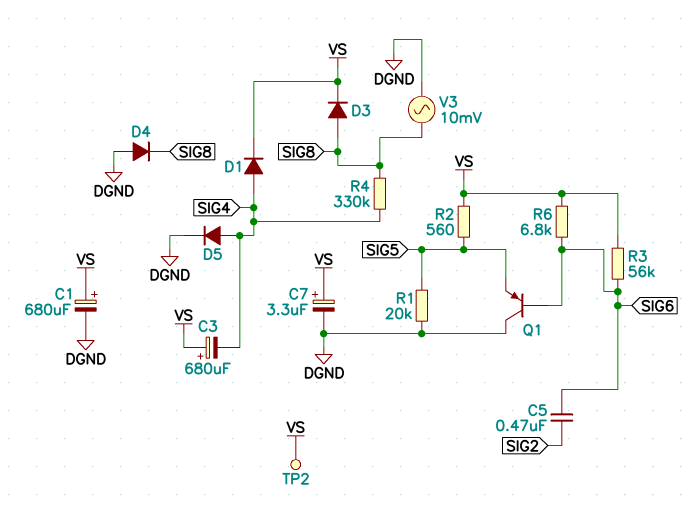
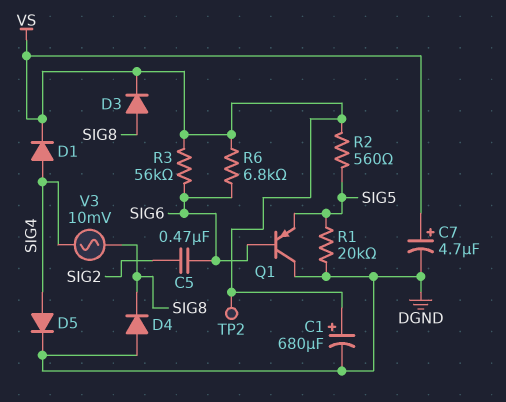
C3: 680uF (plus VS, minus SIG4) -> none
C7: 3.3uF (plus VS, minus DGND) -> 4.7uF (plus VS, minus DGND)
R4: 330k (SIG4, SIG8) -> none
V3: AC 10mV (DGND, SIG8) -> AC 10mV (SIG4, SIG8)

